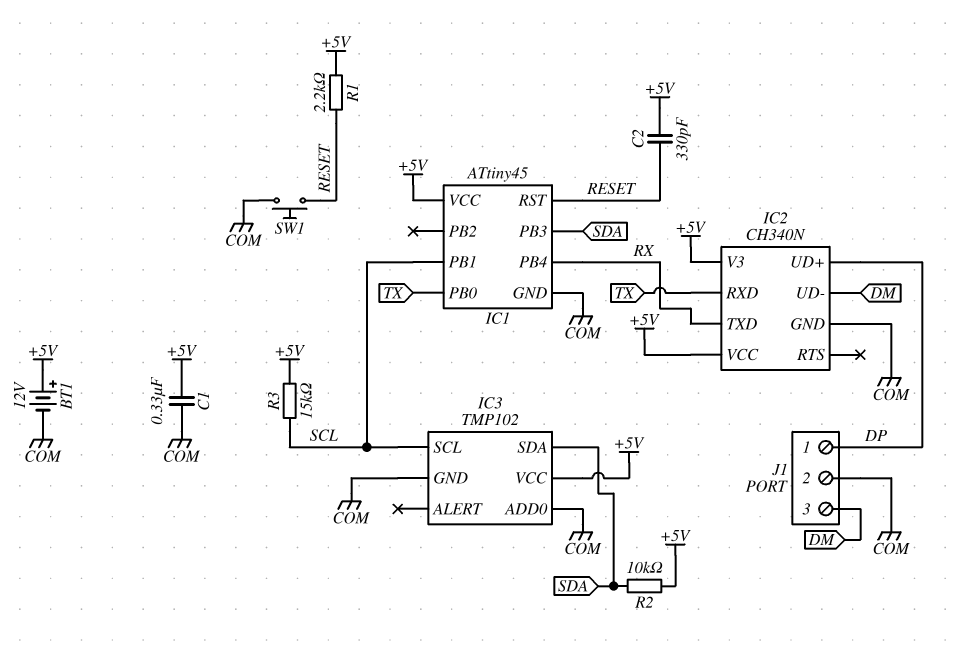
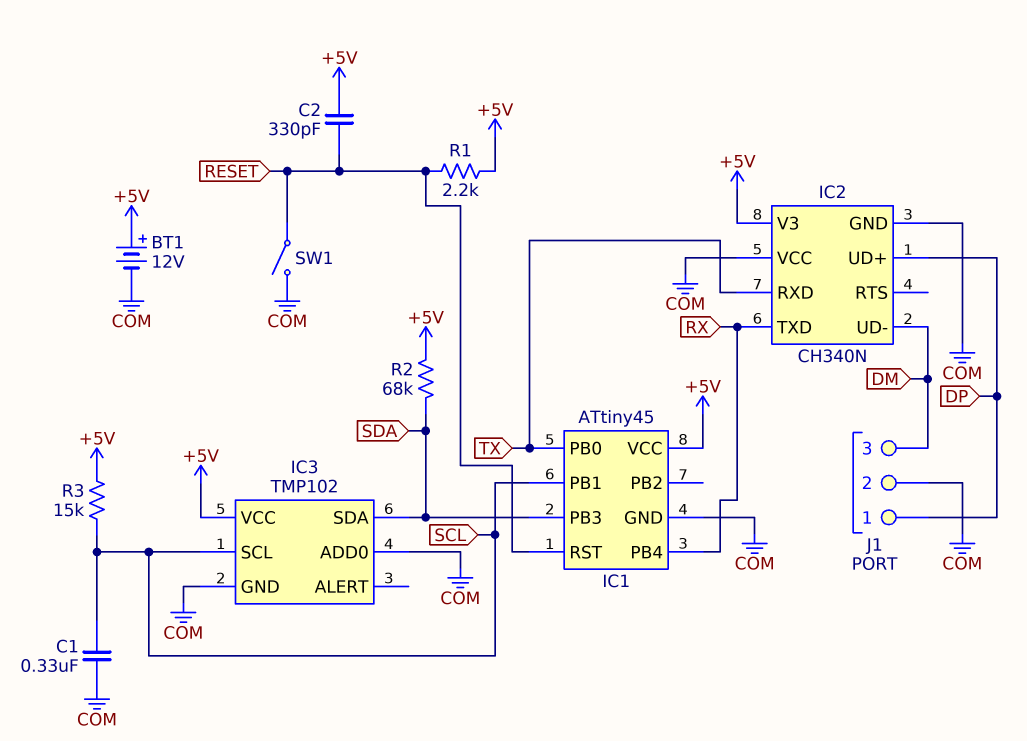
C1: 330nF (+5V, COM) -> 330nF (COM, SCL)
IC2 pin VCC: +5V -> COM
R2: 10k (+5V, SDA) -> 68k (+5V, SDA)
SW1: button (COM, RESET) -> switch (COM, RESET)

